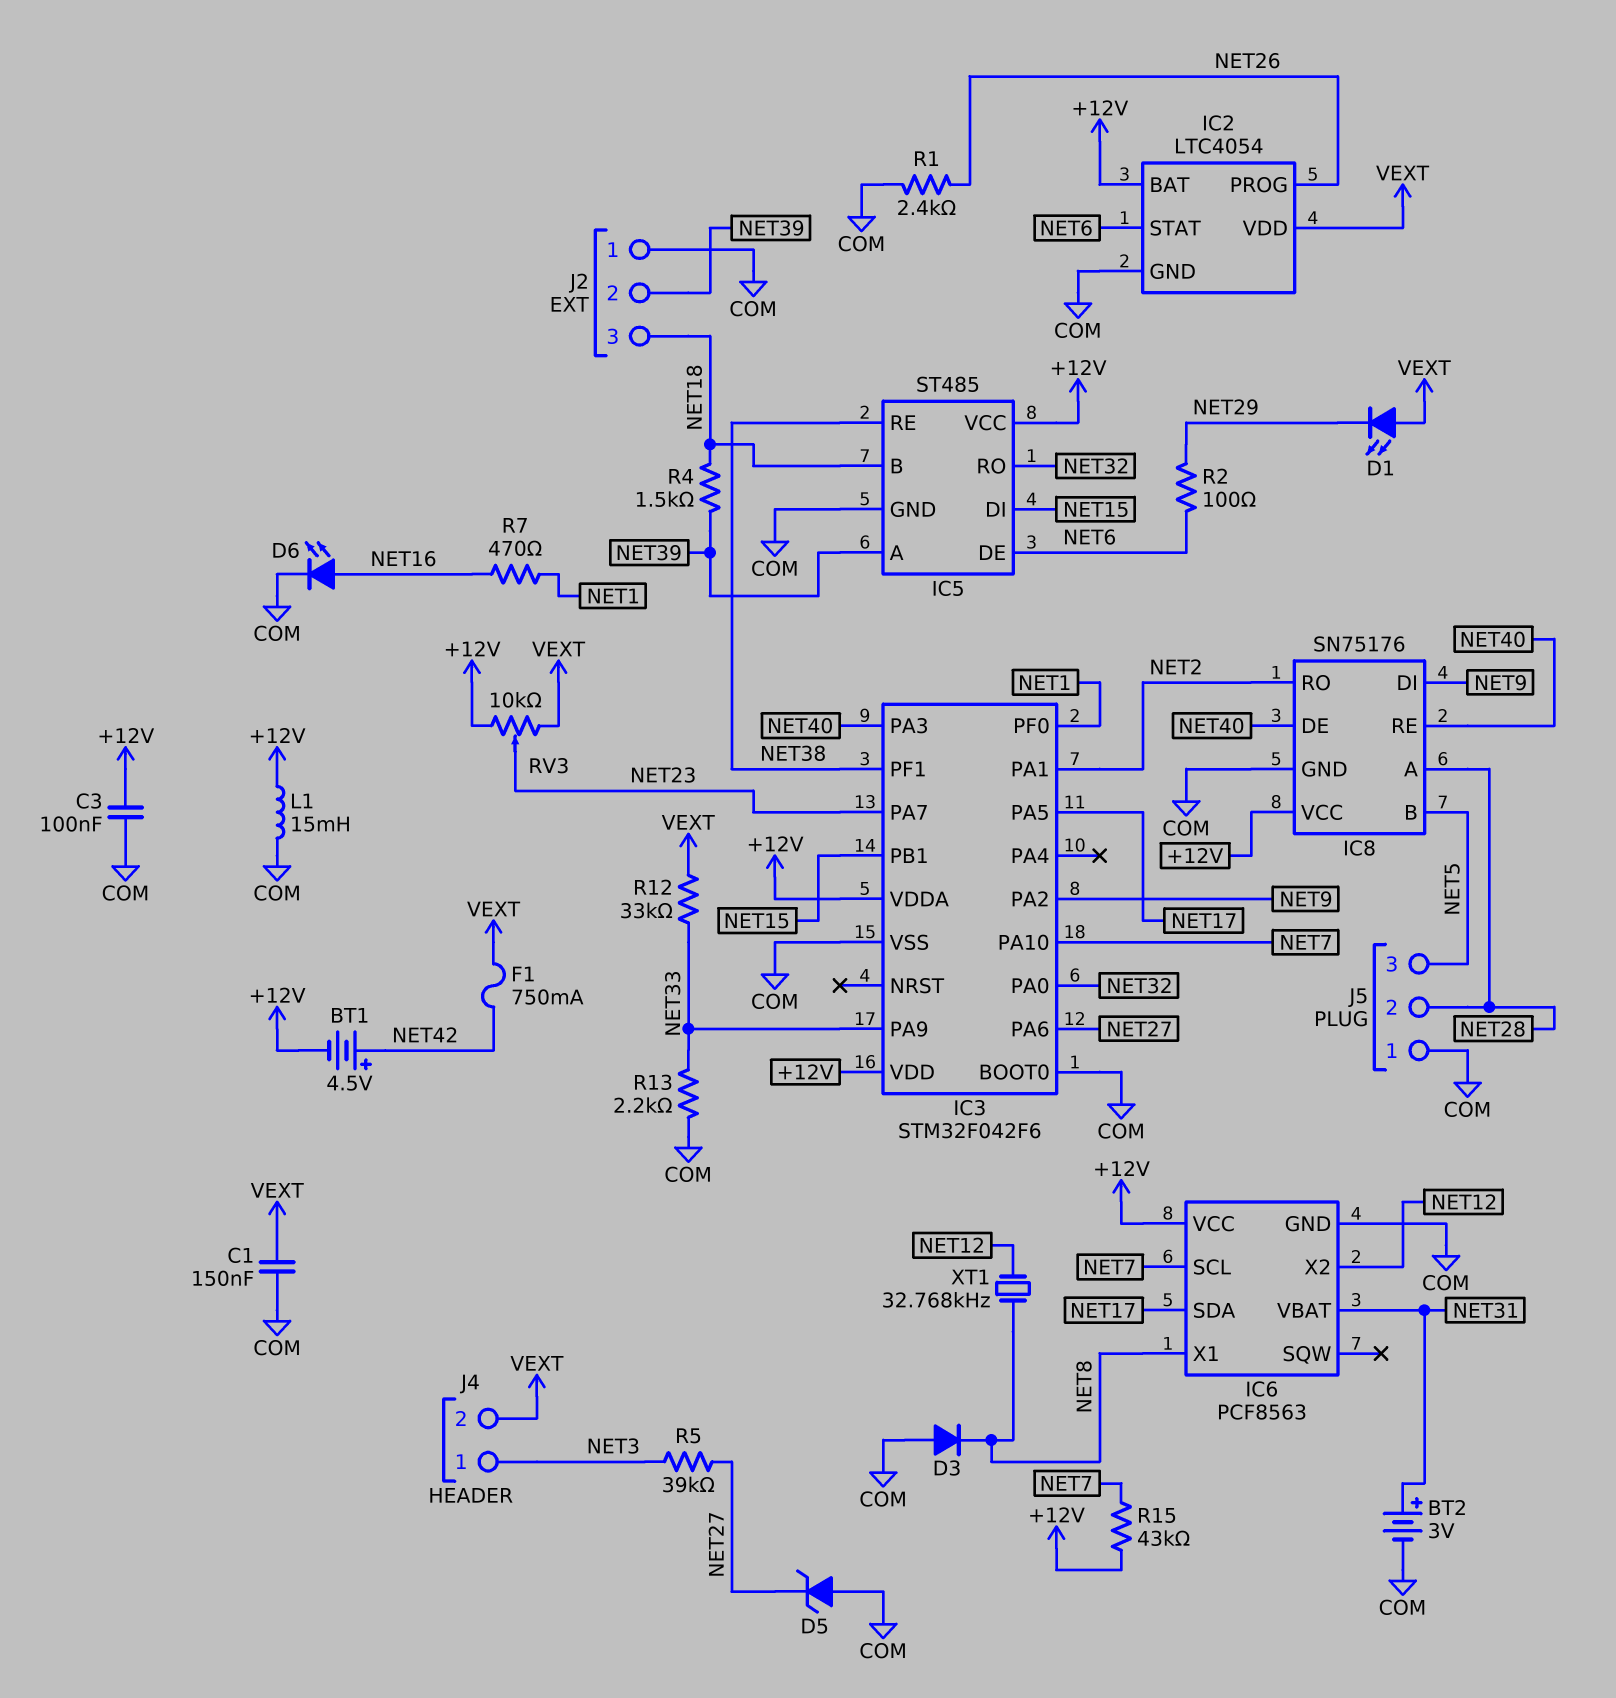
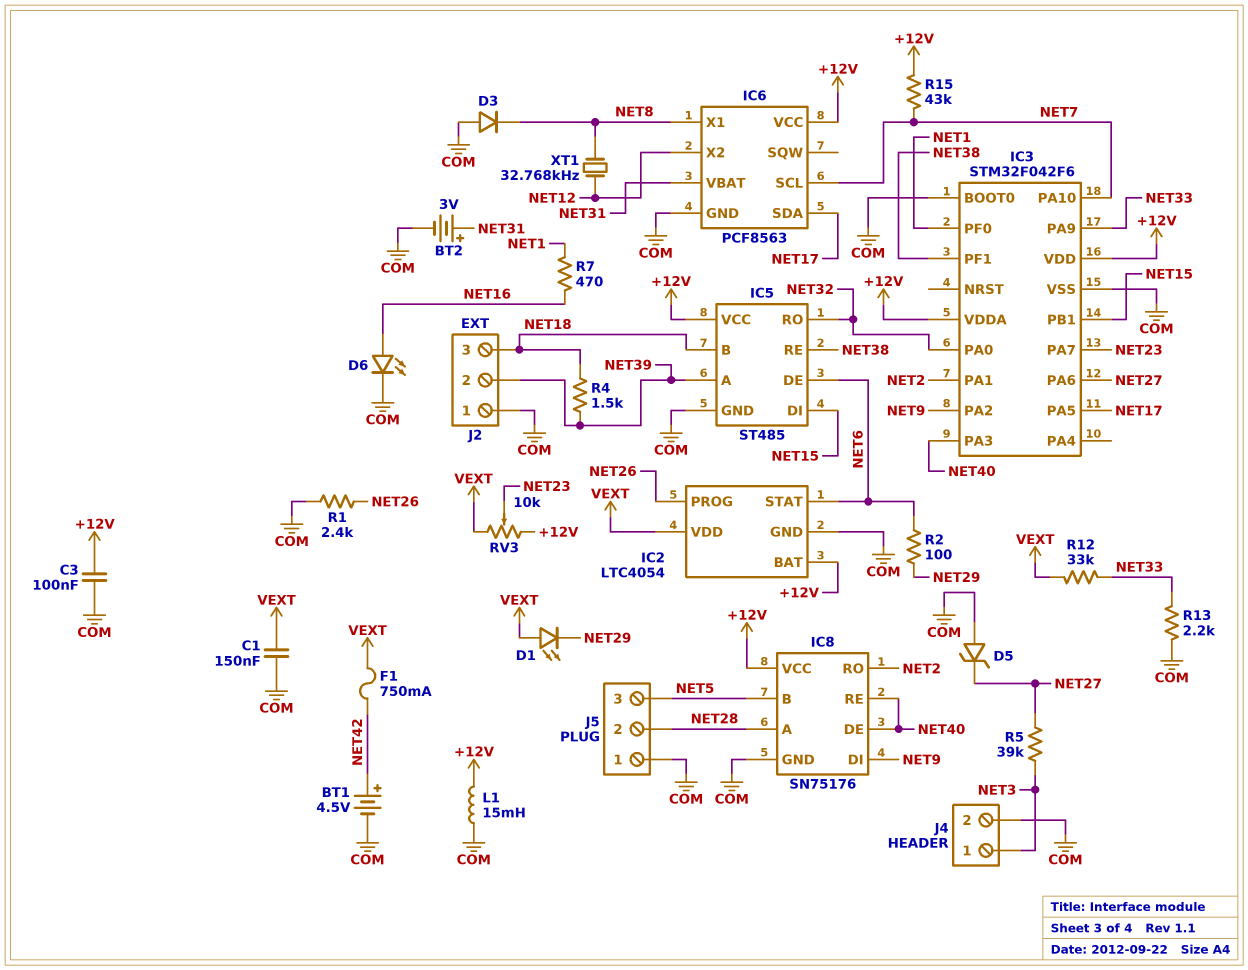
BT1: 4.5V (plus NET42, minus +12V) -> 4.5V (plus NET42, minus COM)
J4 pin 2: VEXT -> COM

